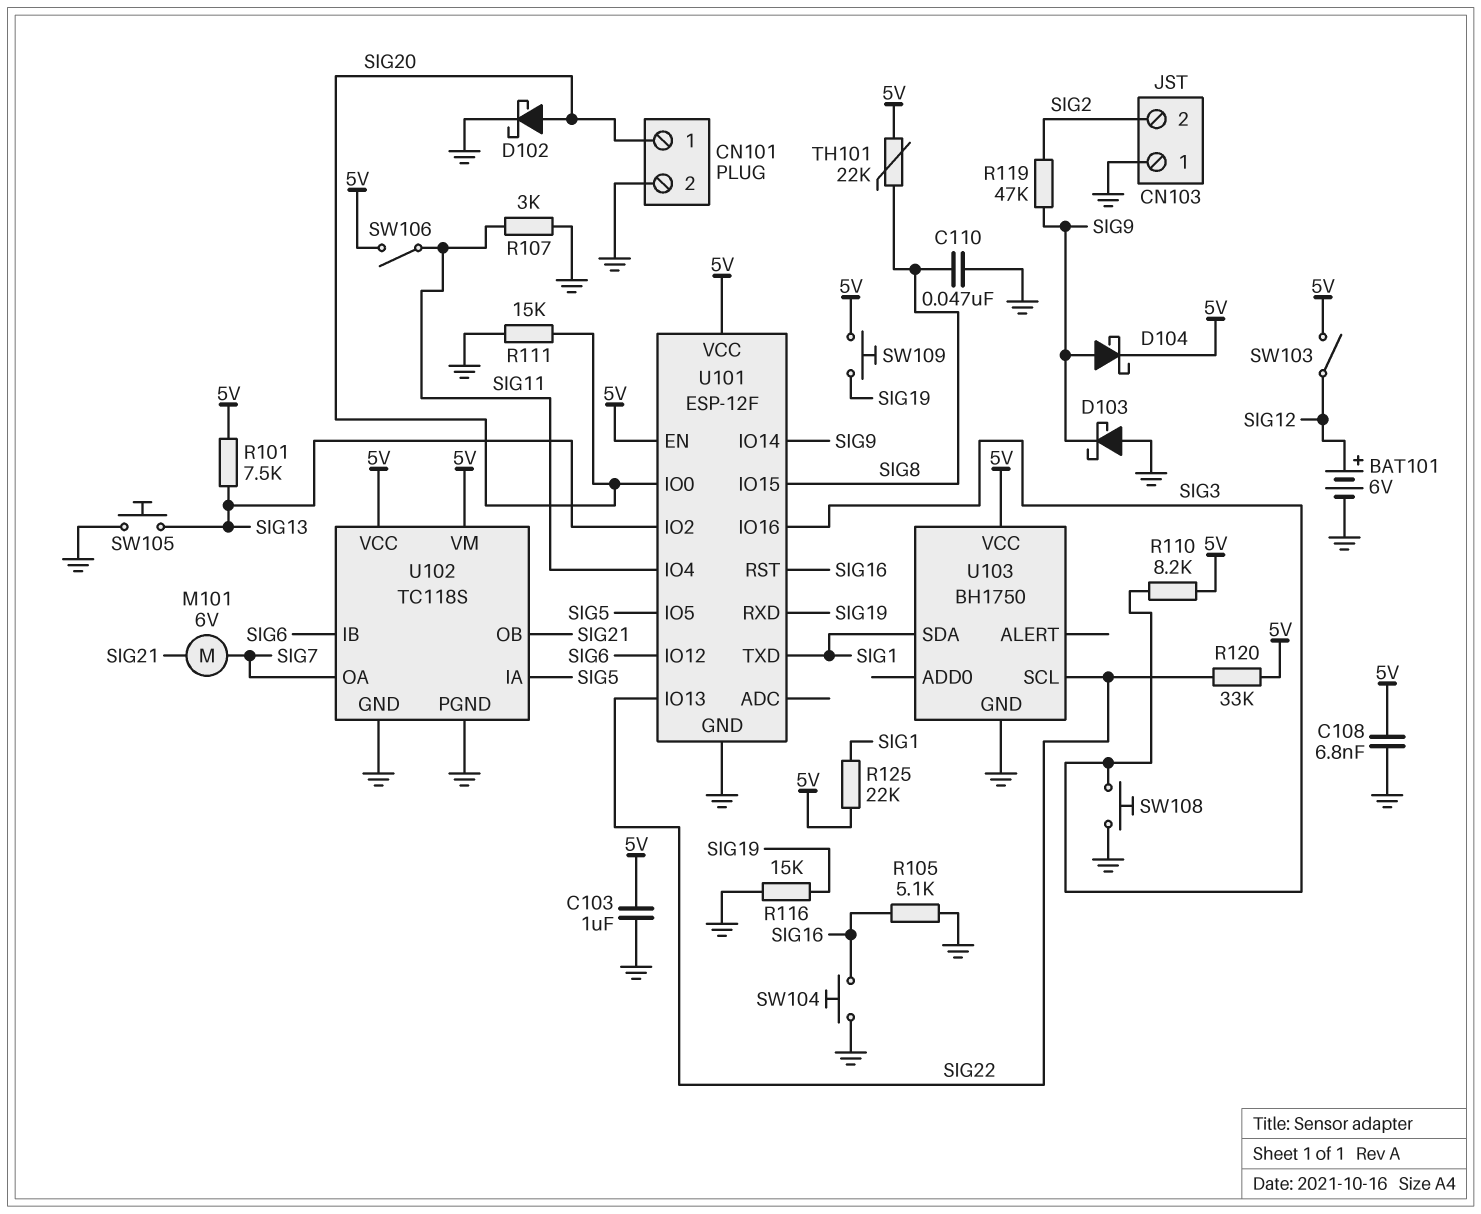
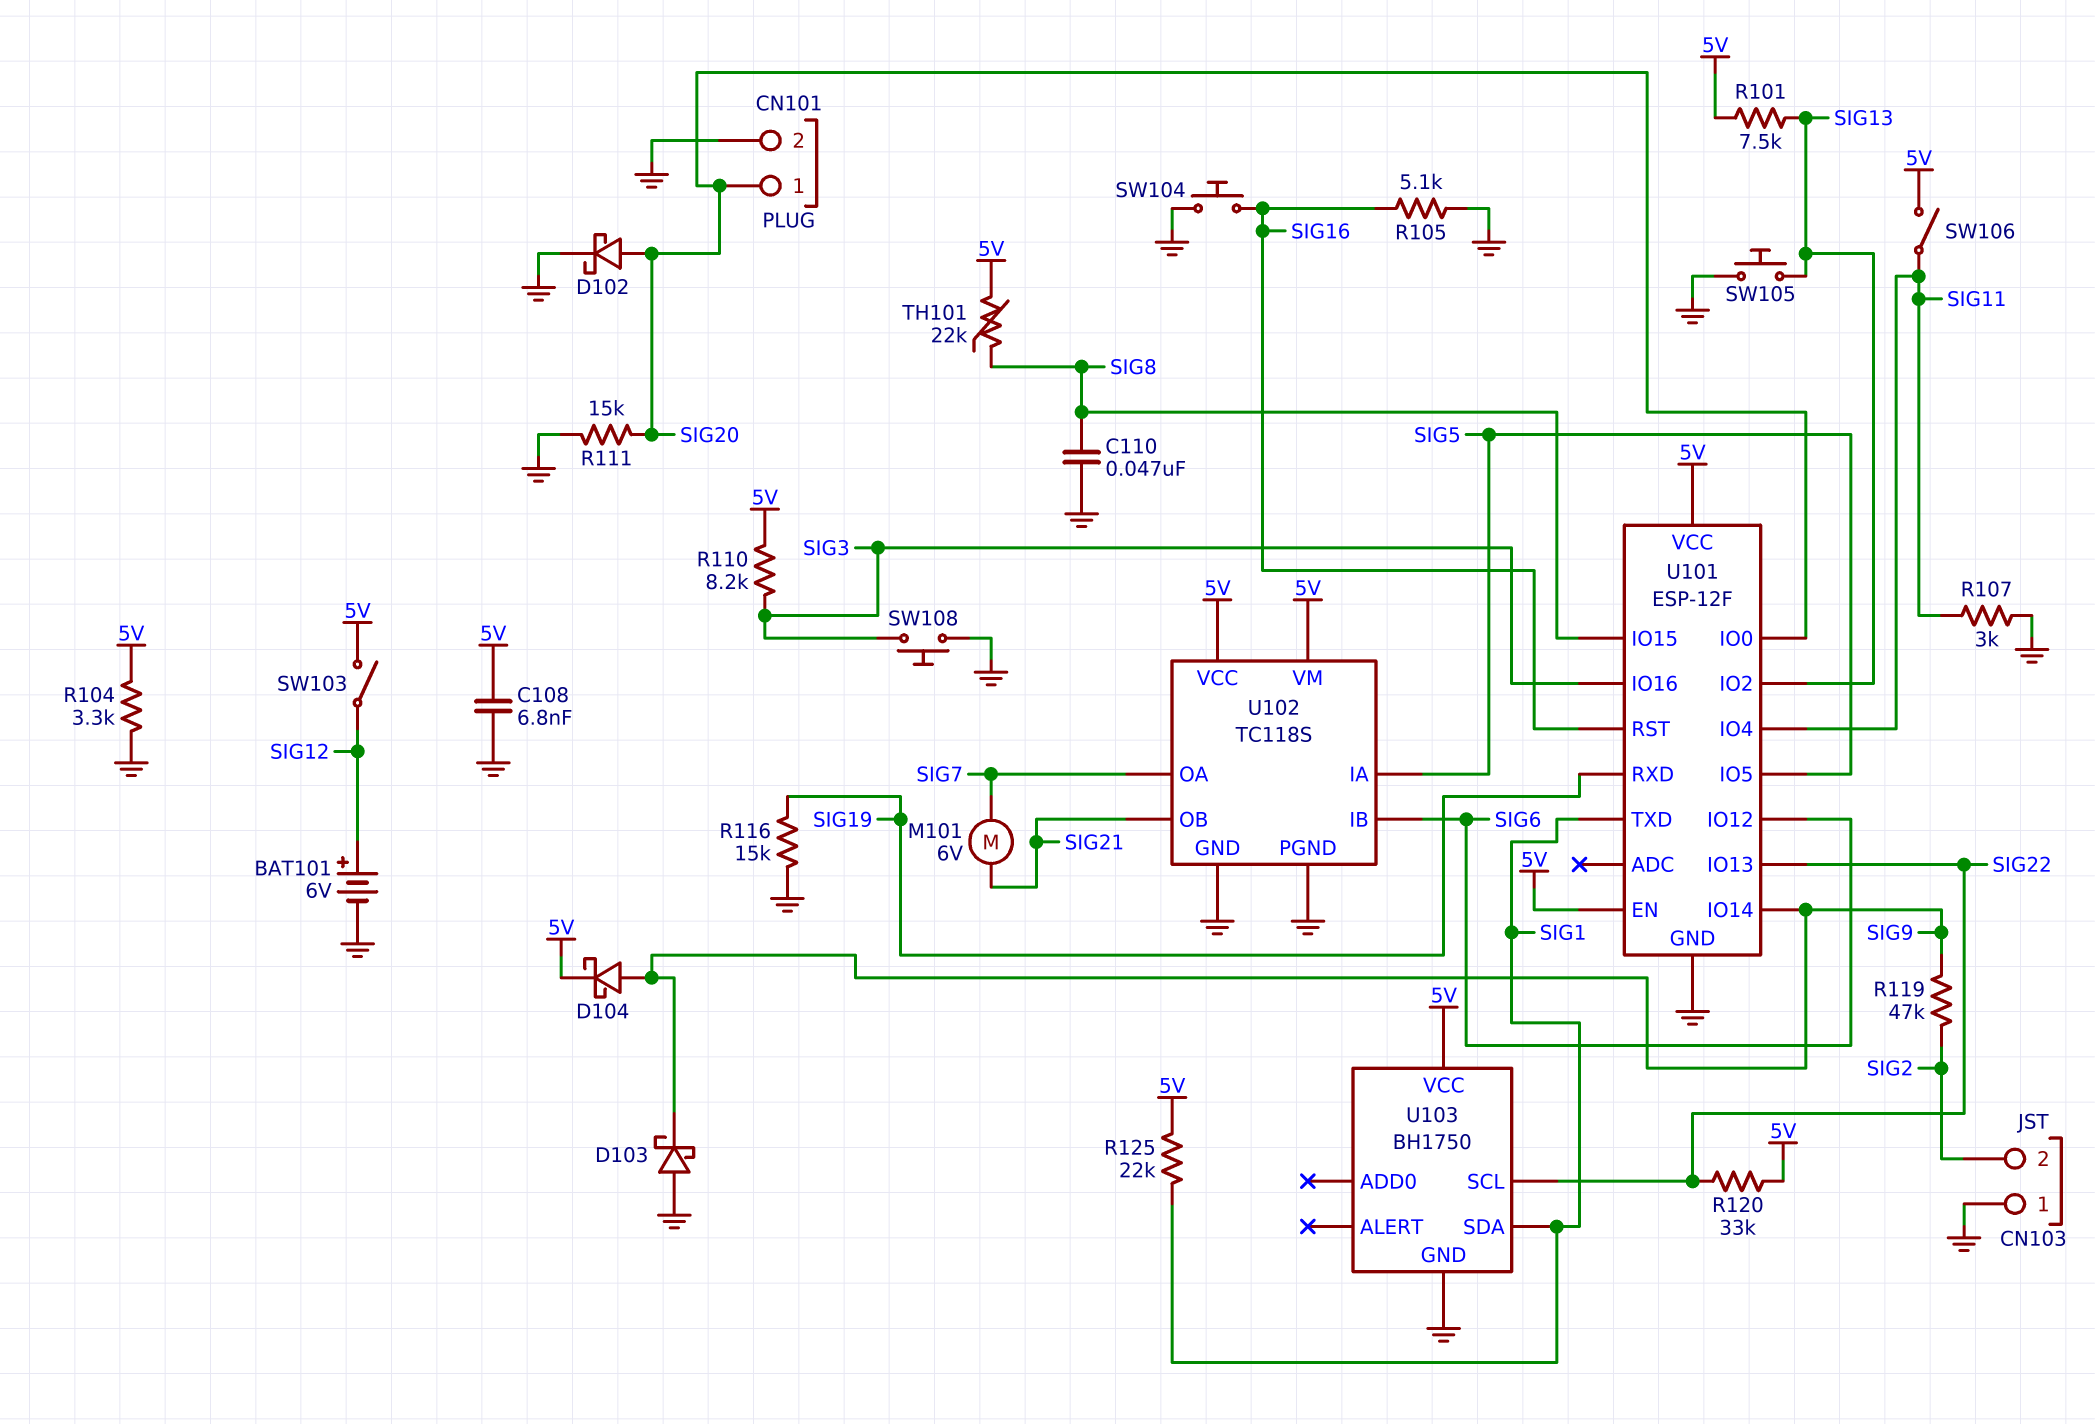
C103: 1uF (5V, GND) -> none
R104: none -> 3.3k (5V, GND)
SW109: button (5V, SIG19) -> none

